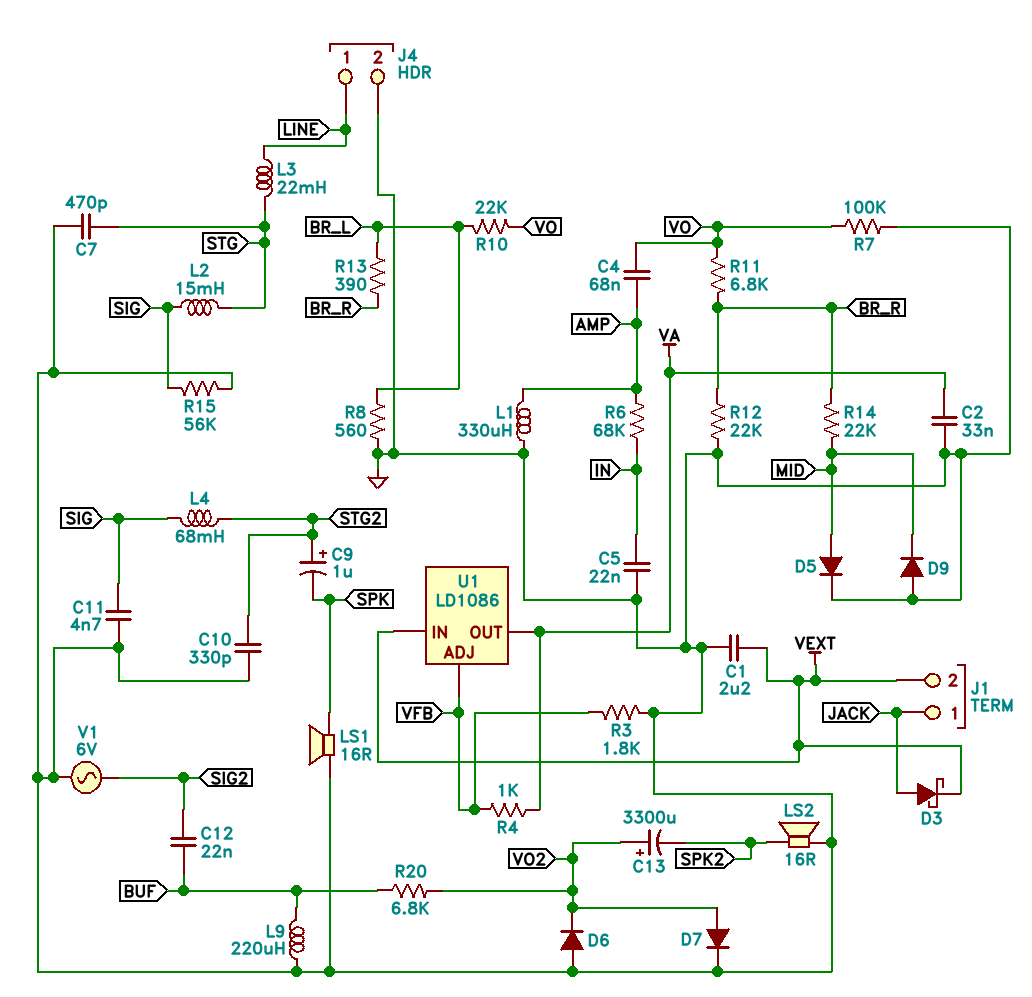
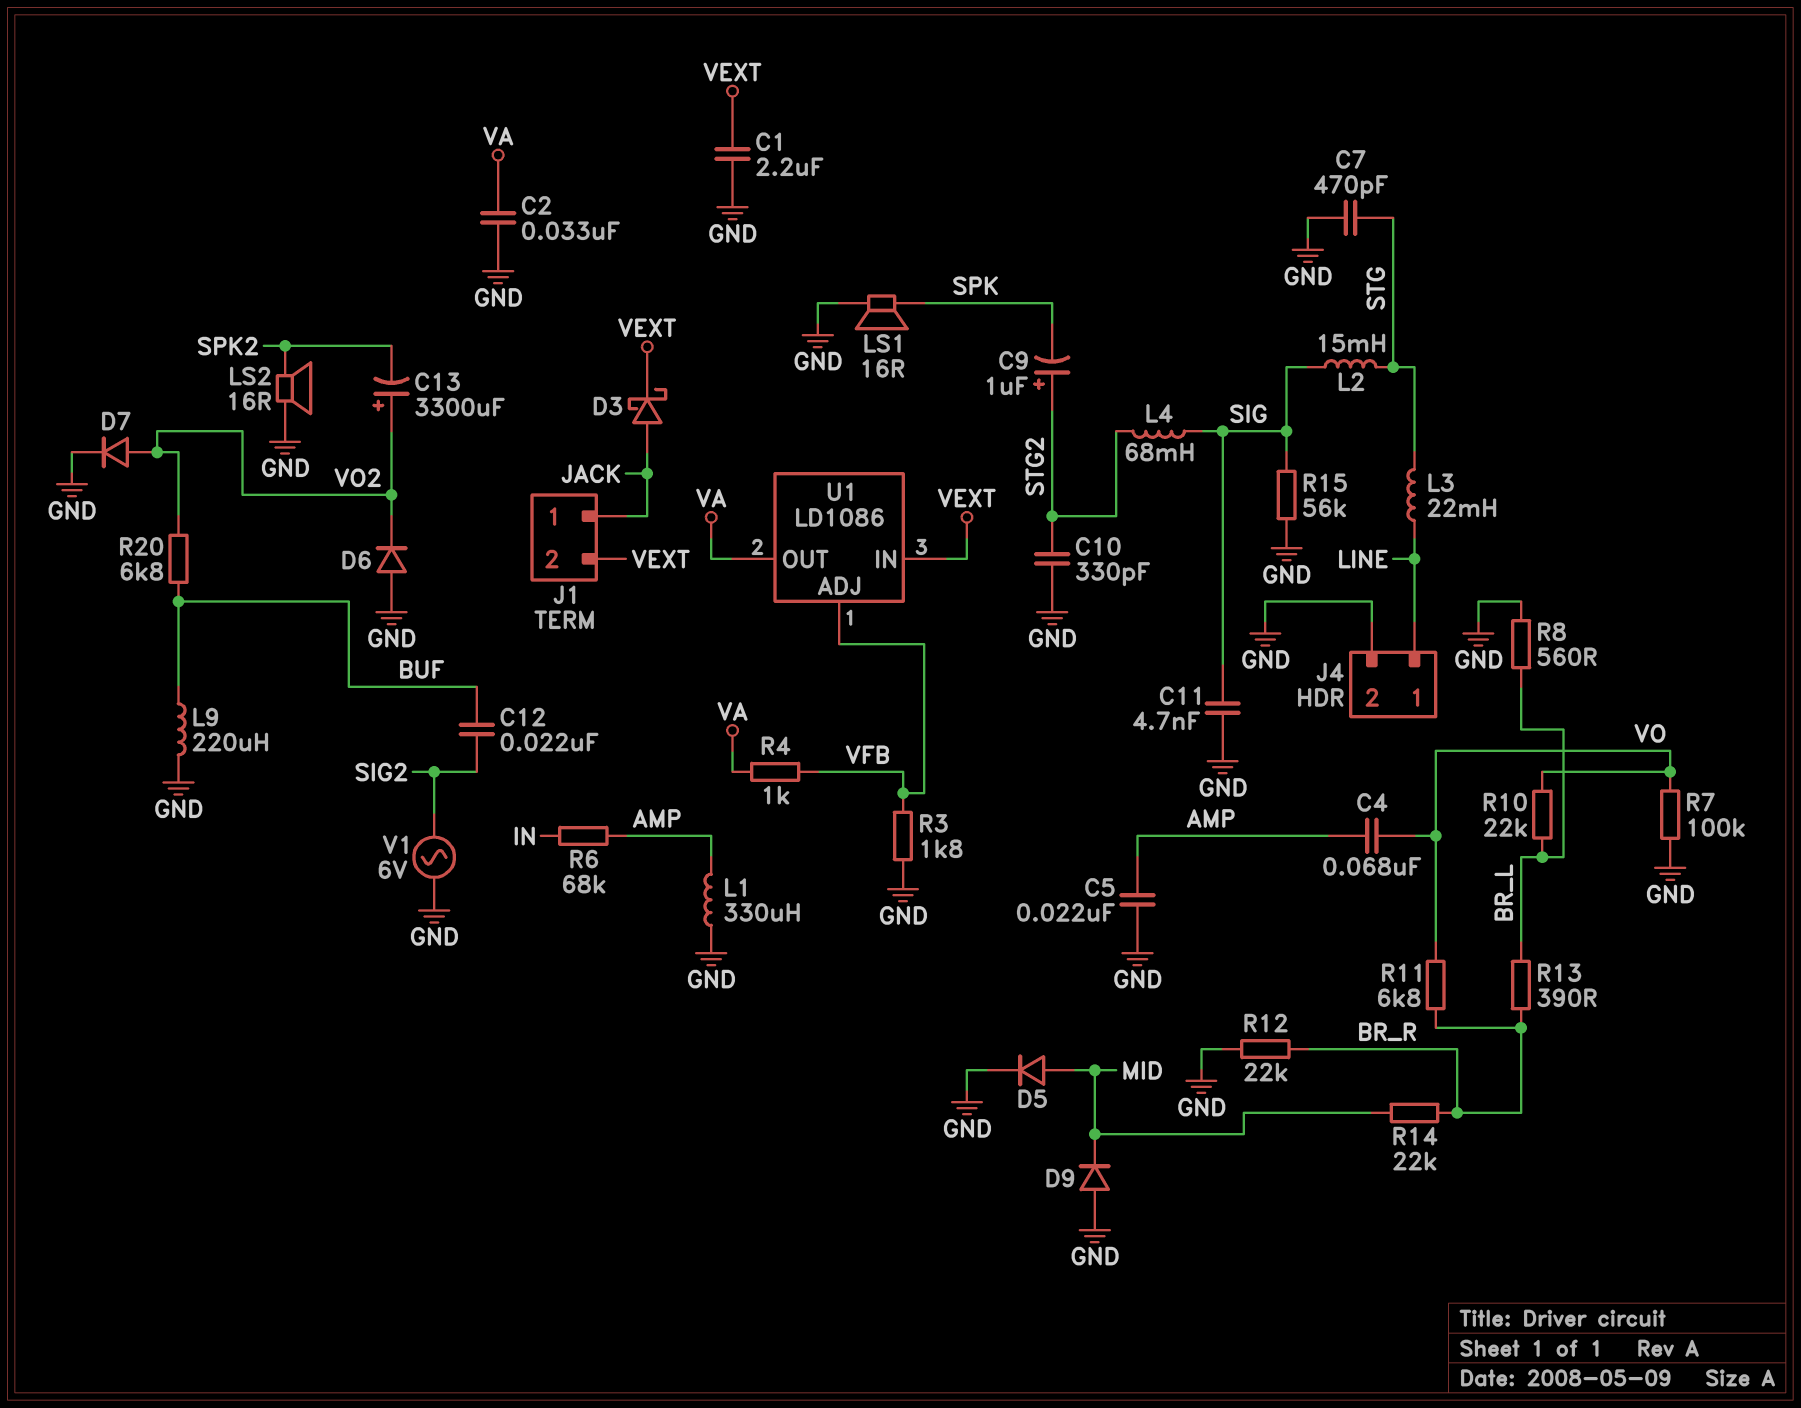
C5: 22nF (GND, IN) -> 22nF (AMP, GND)

